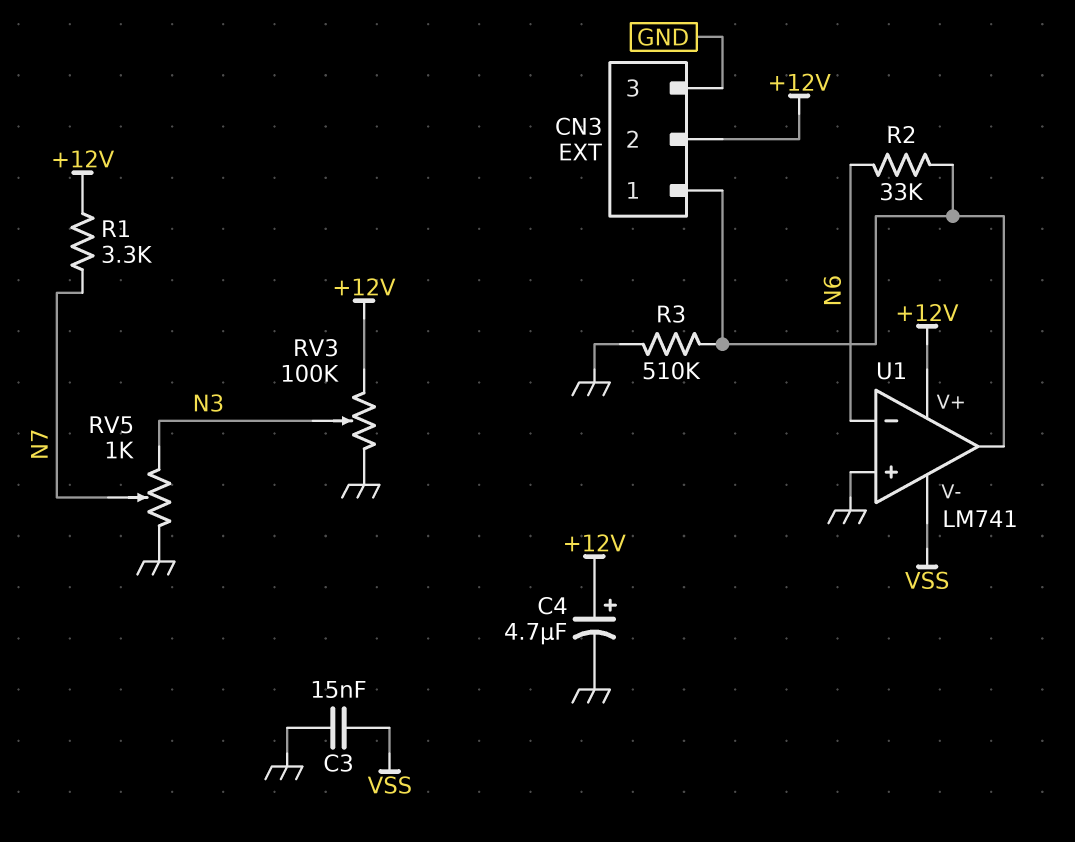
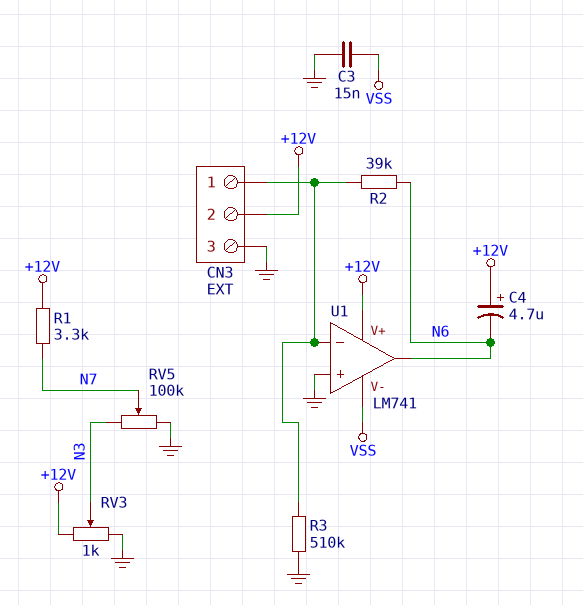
C4: 4.7uF (plus +12V, minus GND) -> 4.7uF (plus +12V, minus N6)
R2: 33k (CN3/1, N6) -> 39k (CN3/1, N6)
RV3: 100k (+12V, GND, wiper N3) -> 1k (+12V, GND, wiper N3)
RV5: 1k (GND, N3, wiper N7) -> 100k (GND, N3, wiper N7)
U1 pin in-: N6 -> CN3/1
U1 pin out: CN3/1 -> N6

